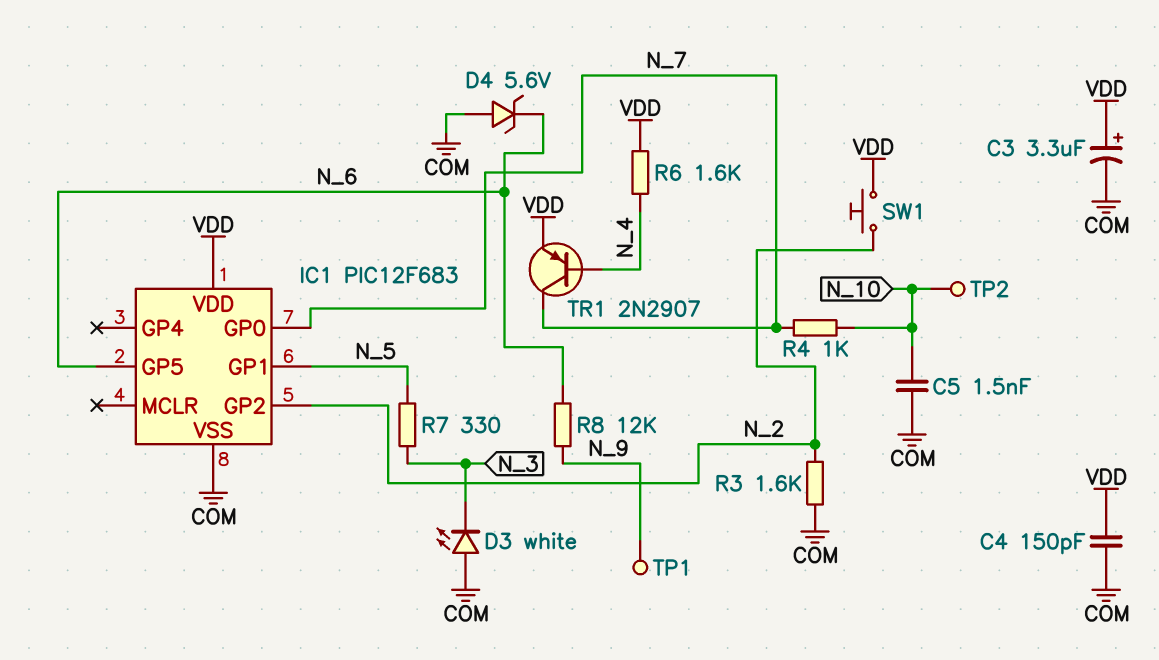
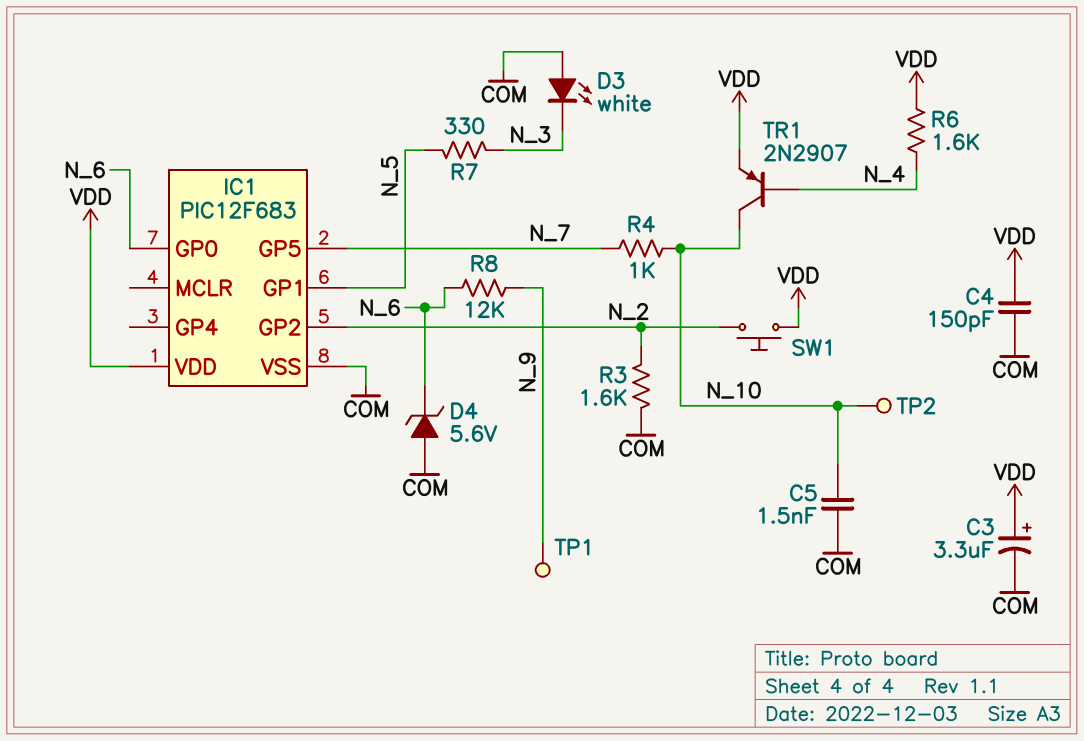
IC1 pin GP0: N_7 -> N_6
IC1 pin GP5: N_6 -> N_7
TR1: PNP 2N2907 (B N_4, C N_7, E VDD) -> PNP 2N2907 (B N_4, C N_10, E VDD)

